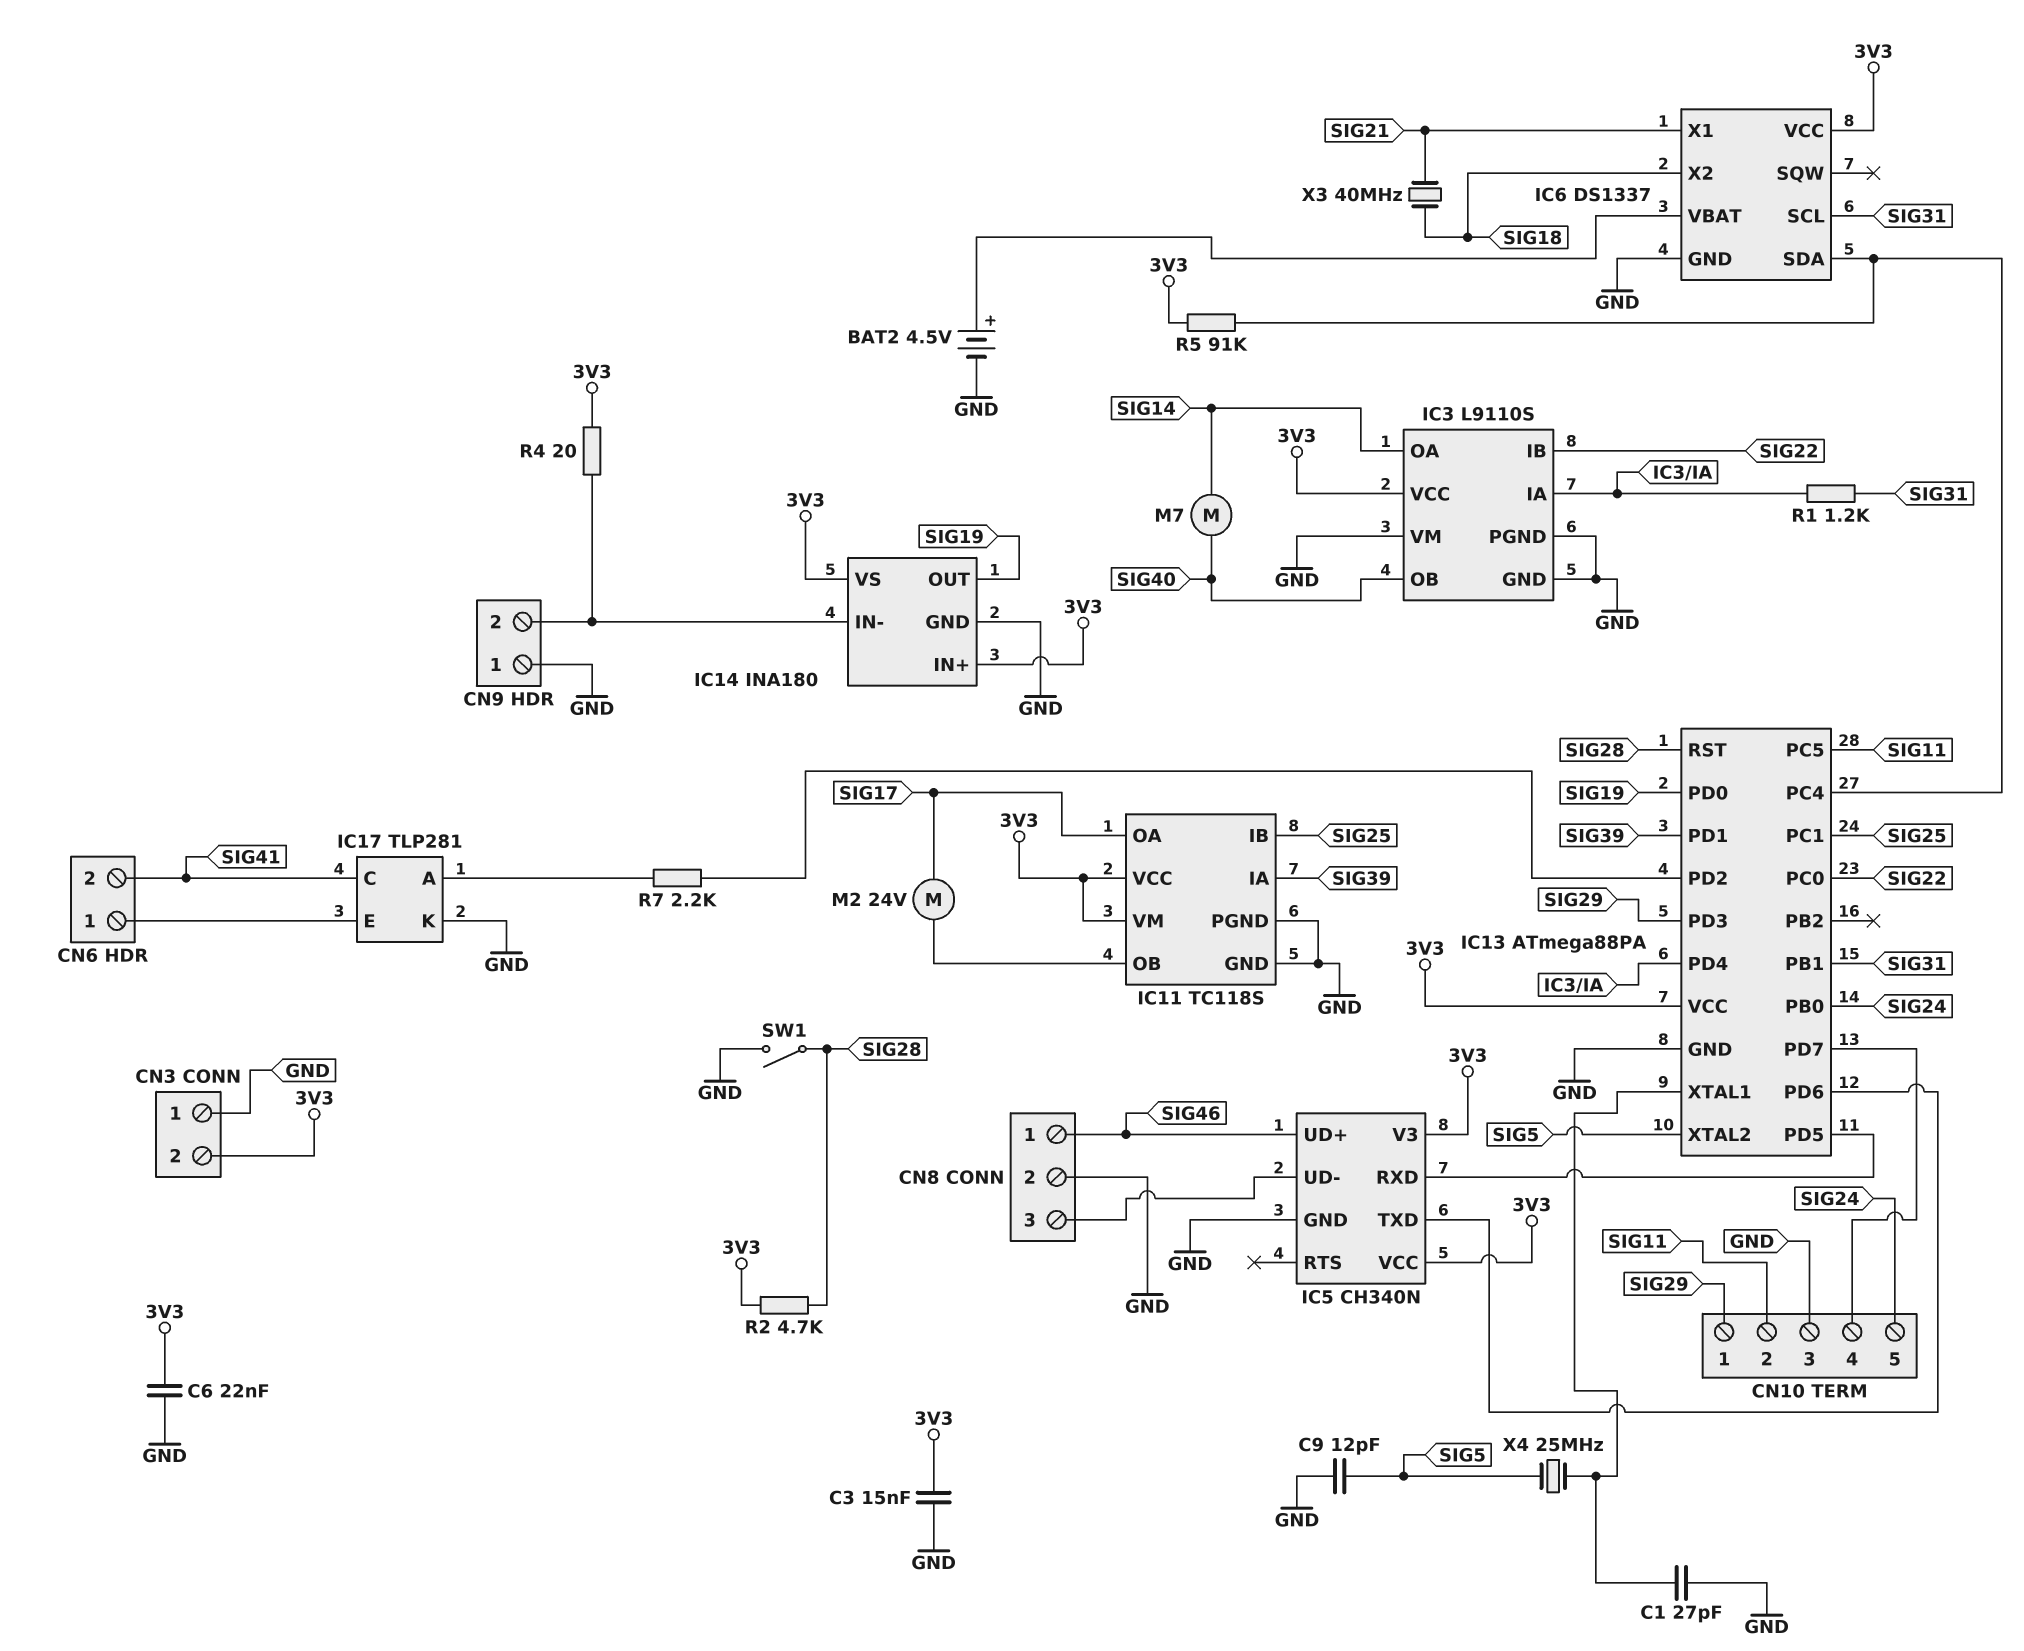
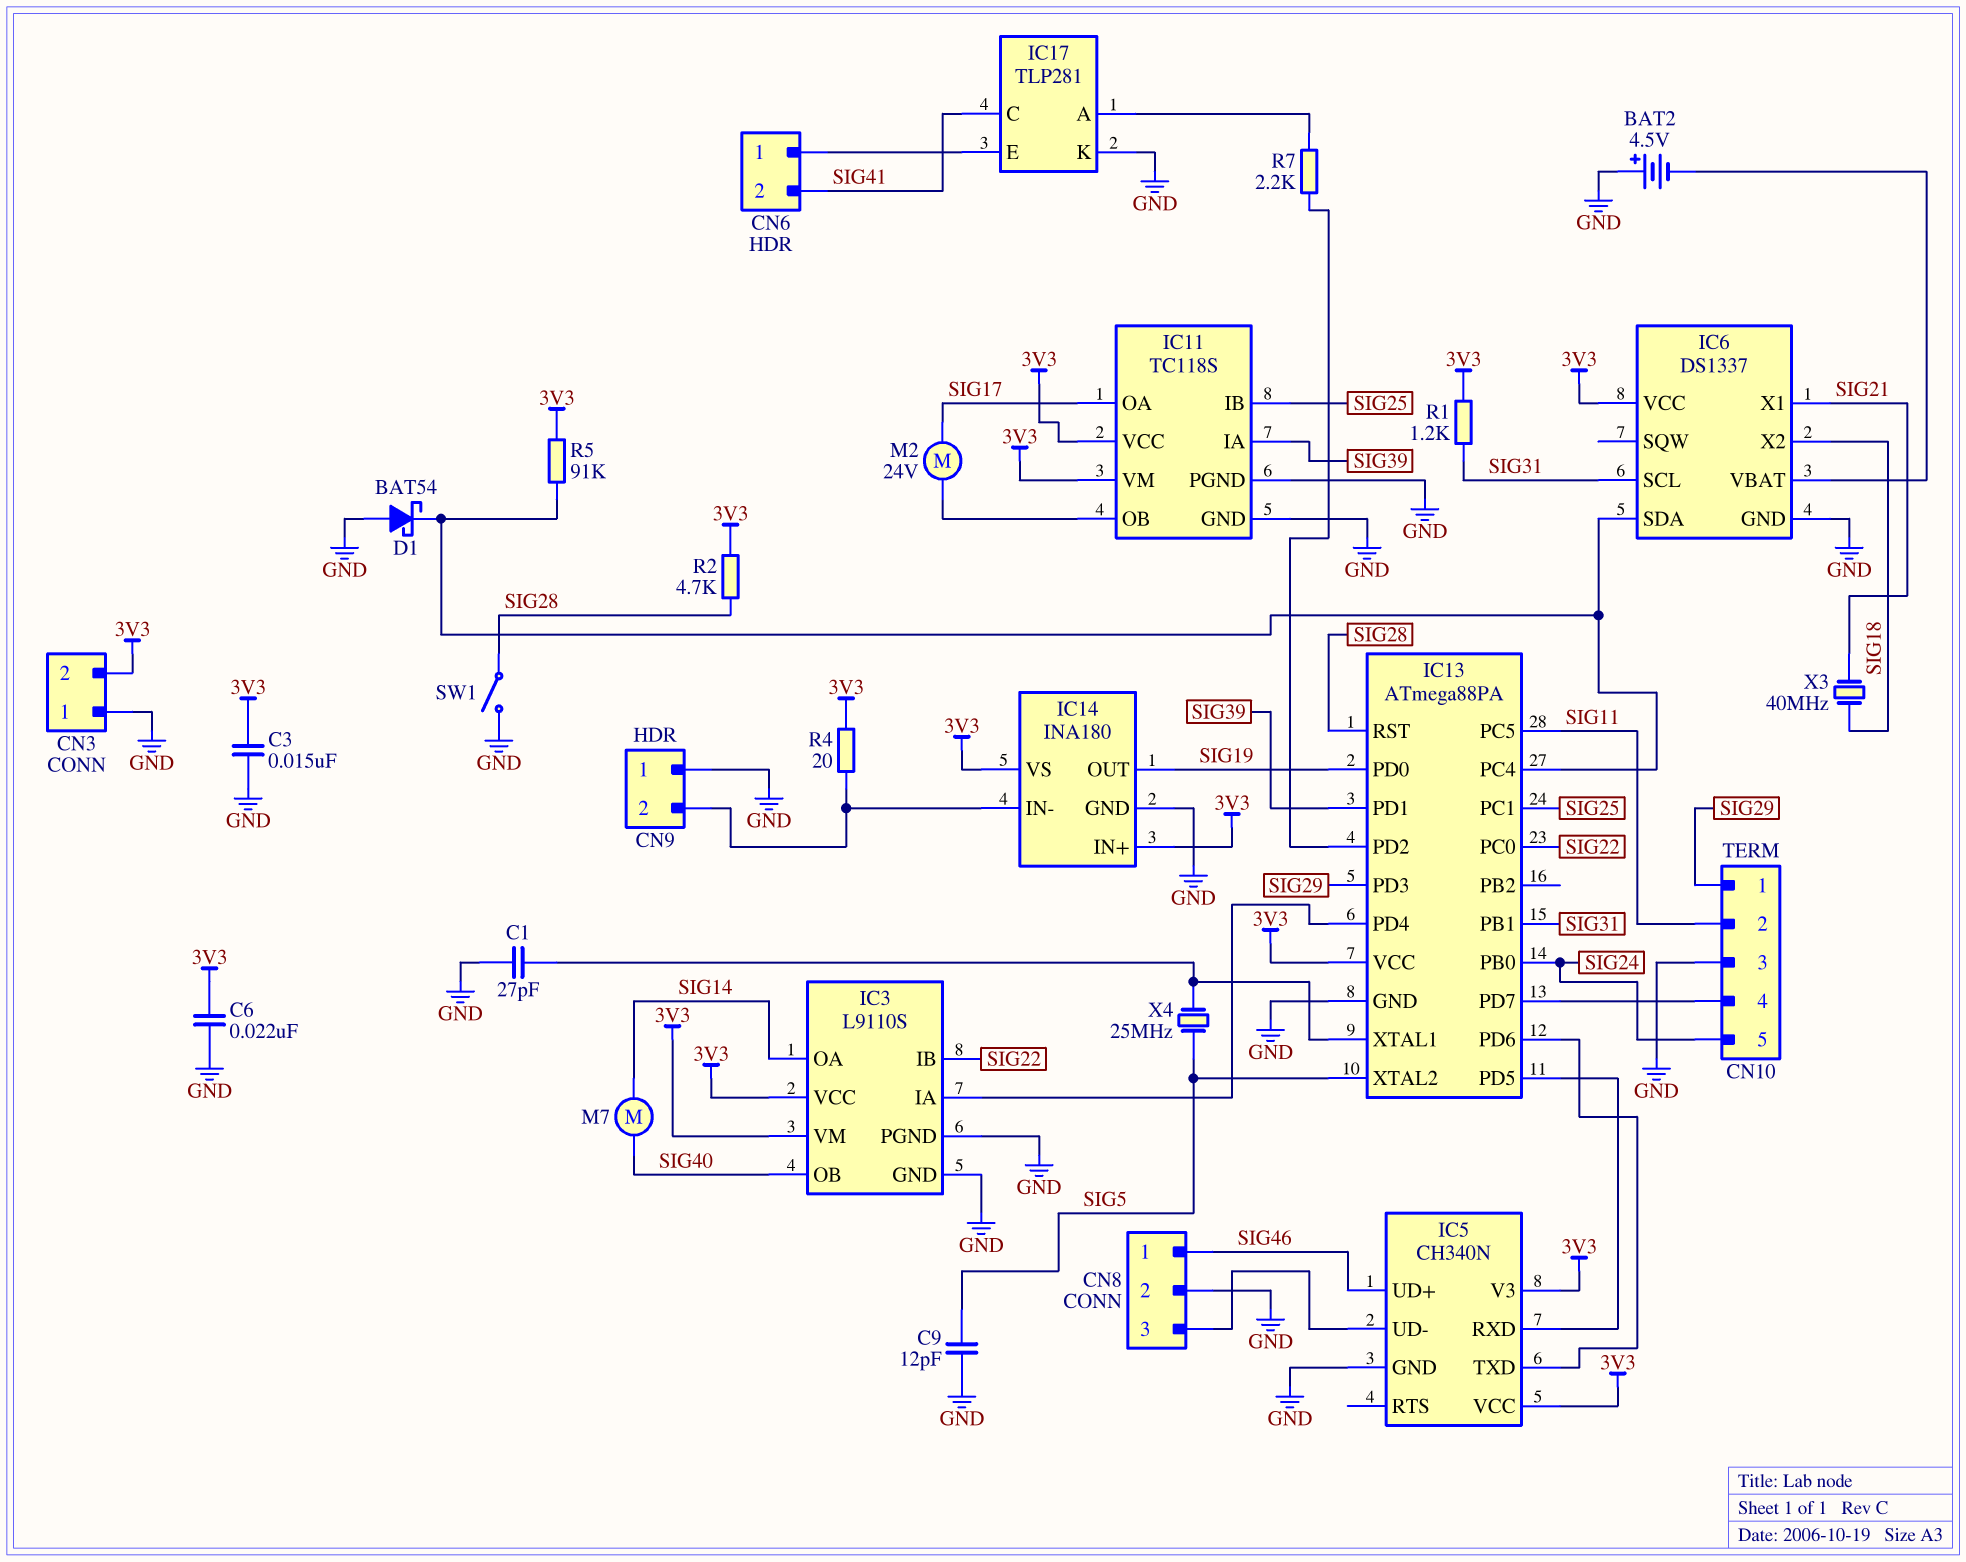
BAT2: 4.5V (plus IC6/VBAT, minus GND) -> 4.5V (plus GND, minus IC6/VBAT)
D1: none -> schottky BAT54 (A GND, K IC6/SDA)
IC3 pin VM: GND -> 3V3
R1: 1.2k (IC3/IA, SIG31) -> 1.2k (3V3, SIG31)

